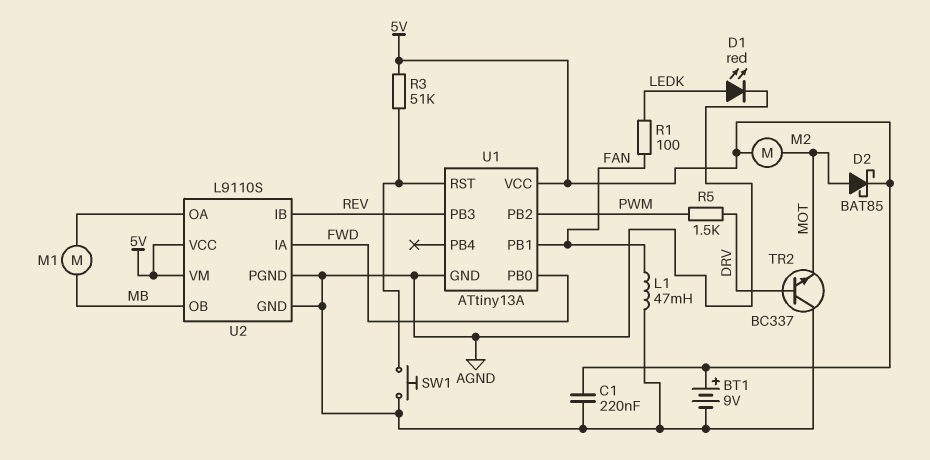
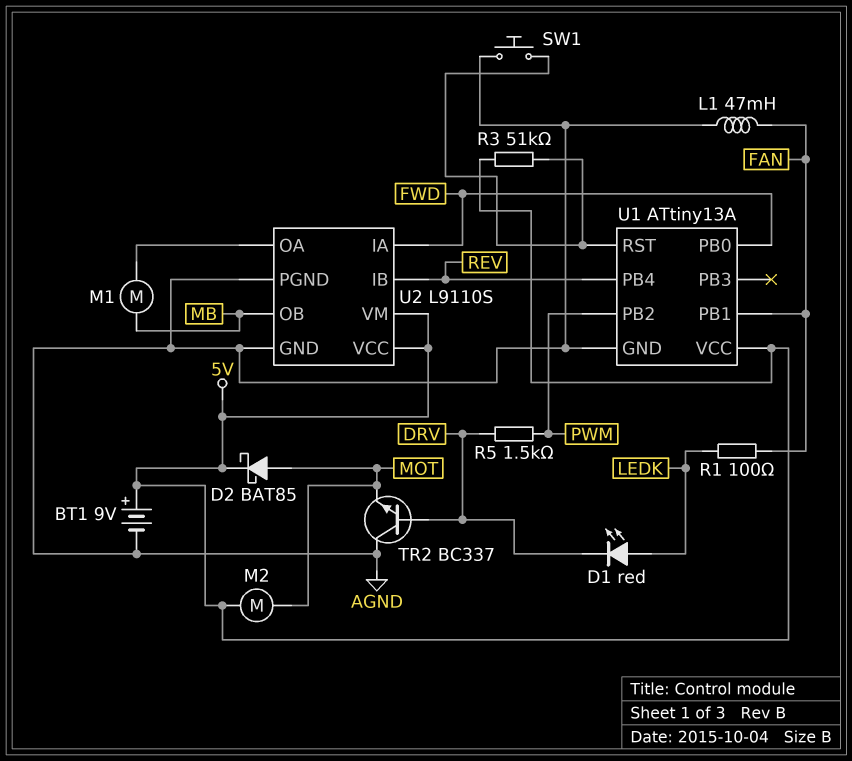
C1: 220nF (5V, AGND) -> none
D1: LED red (A LEDK, K AGND) -> LED red (A LEDK, K DRV)
U1 pin PB3: REV -> none
U1 pin PB4: none -> REV

